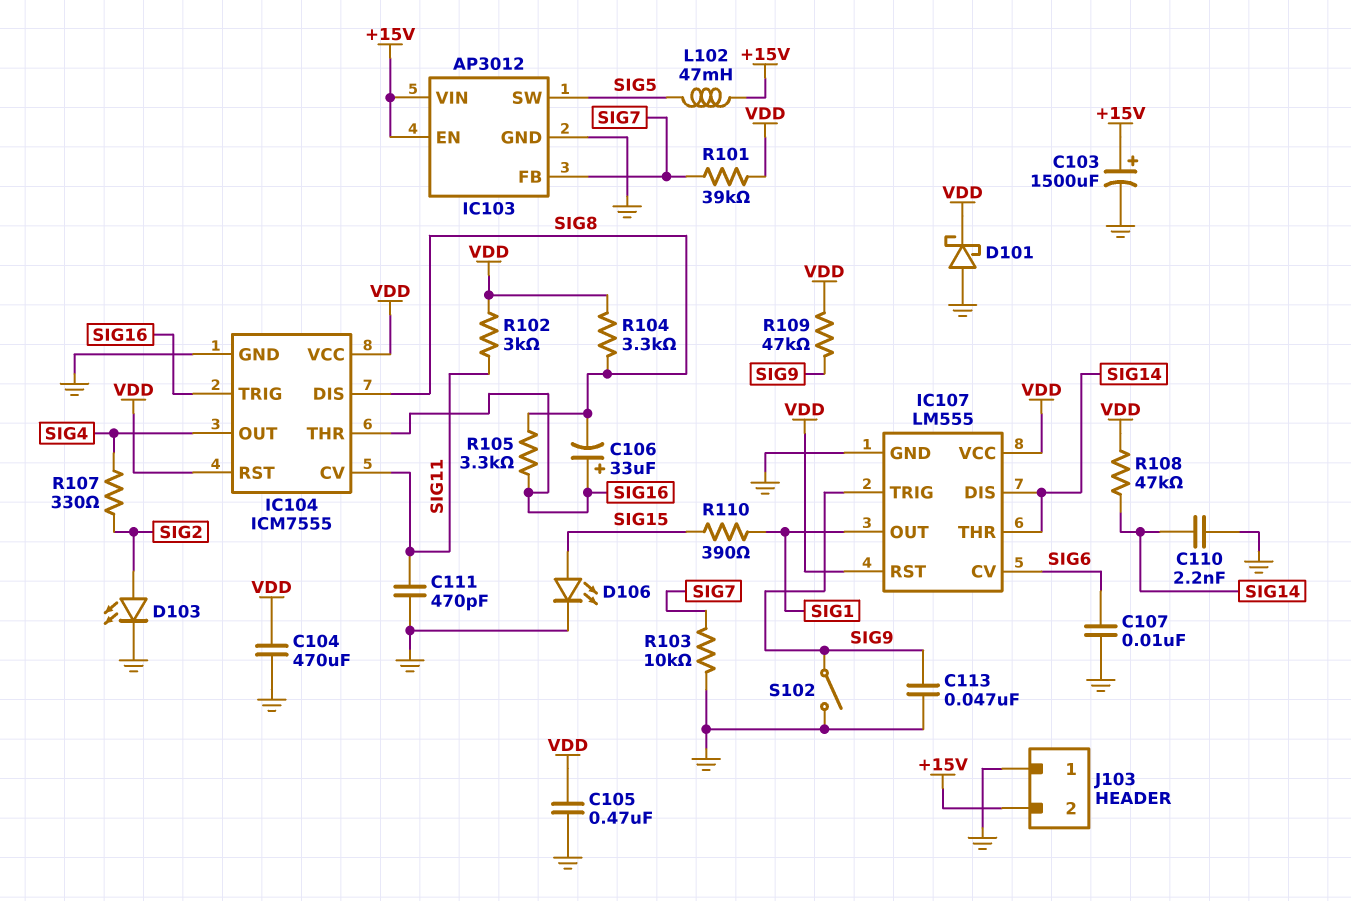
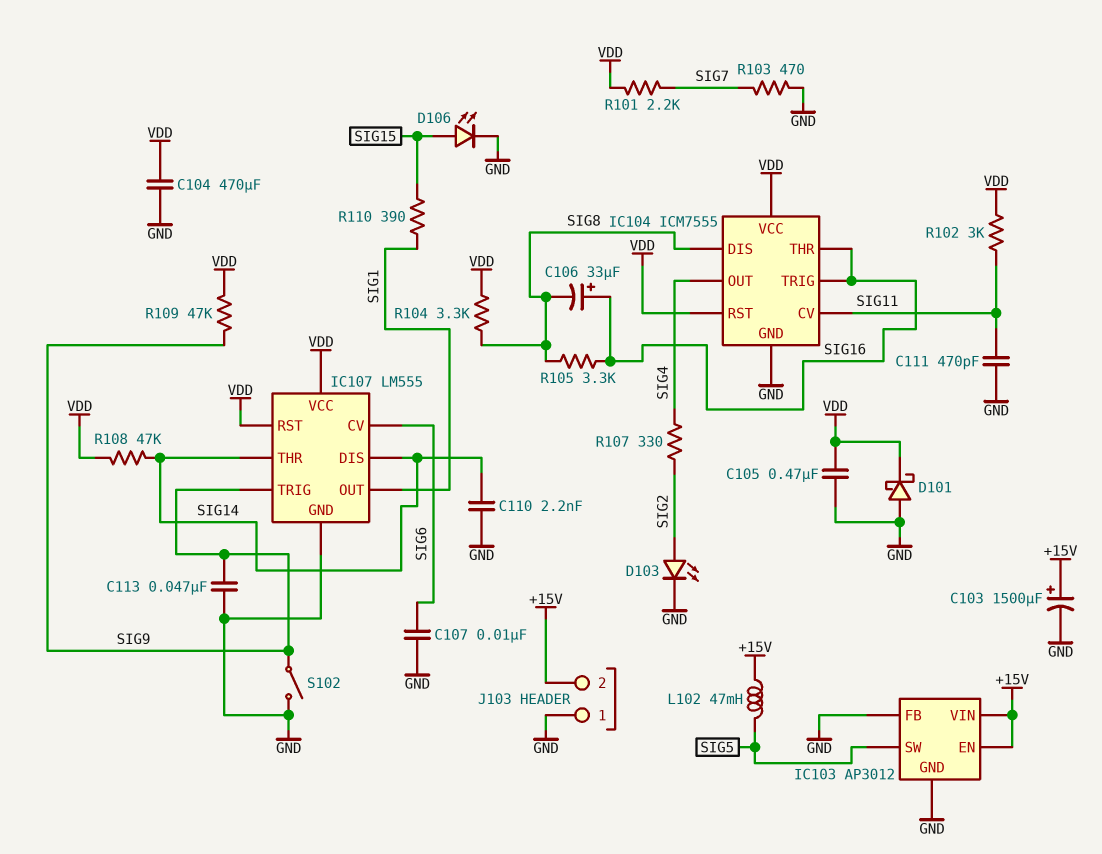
IC103 pin FB: SIG7 -> GND
R101: 39k (SIG7, VDD) -> 2.2k (SIG7, VDD)
R103: 10k (GND, SIG7) -> 470 (GND, SIG7)

